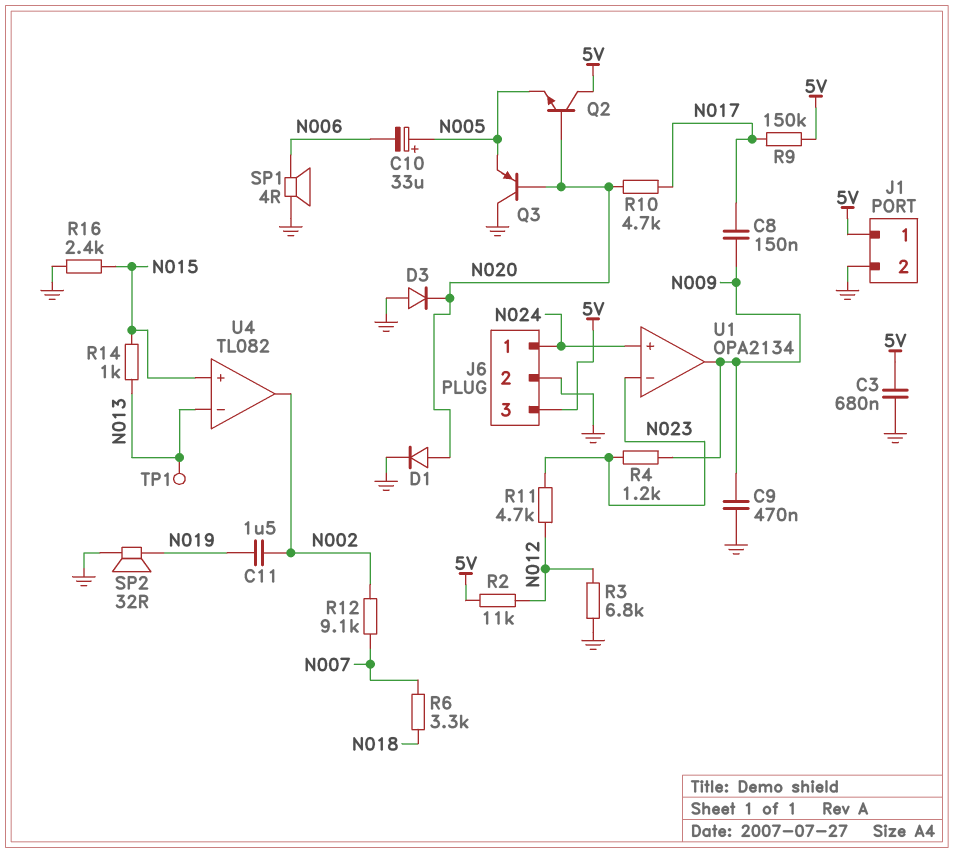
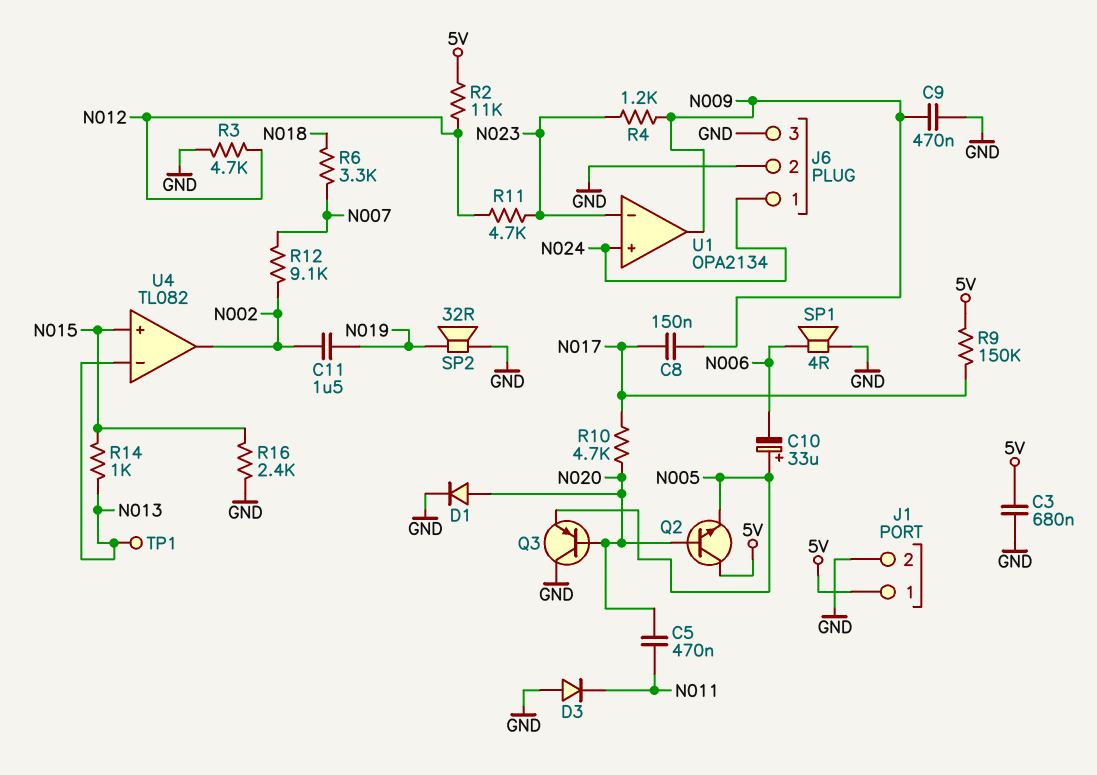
C5: none -> 470nF (N011, N020)
D3: diode (A GND, K N020) -> diode (A GND, K N011)
J6 pin 3: 5V -> GND
R3: 6.8k (GND, N012) -> 4.7k (GND, N012)

